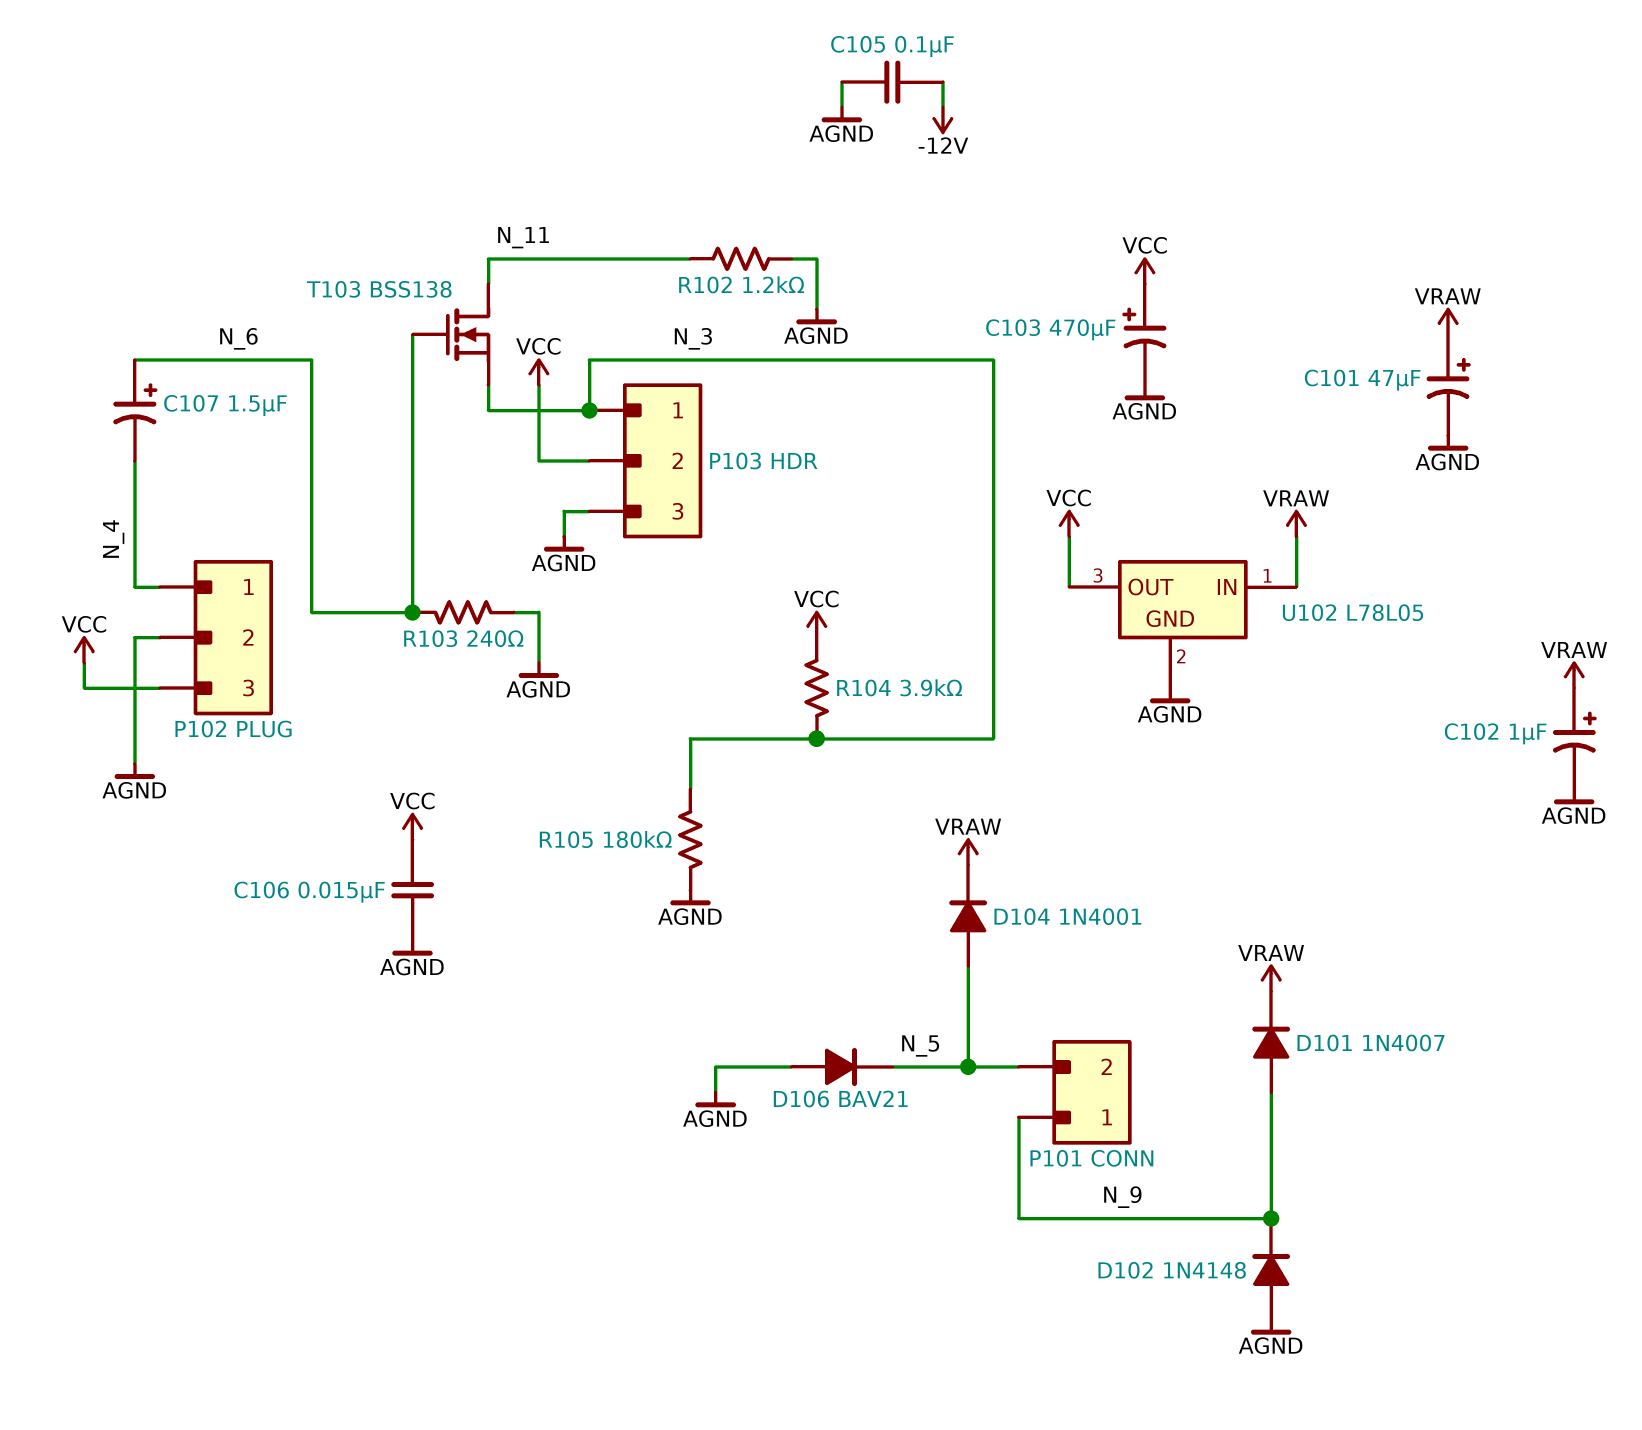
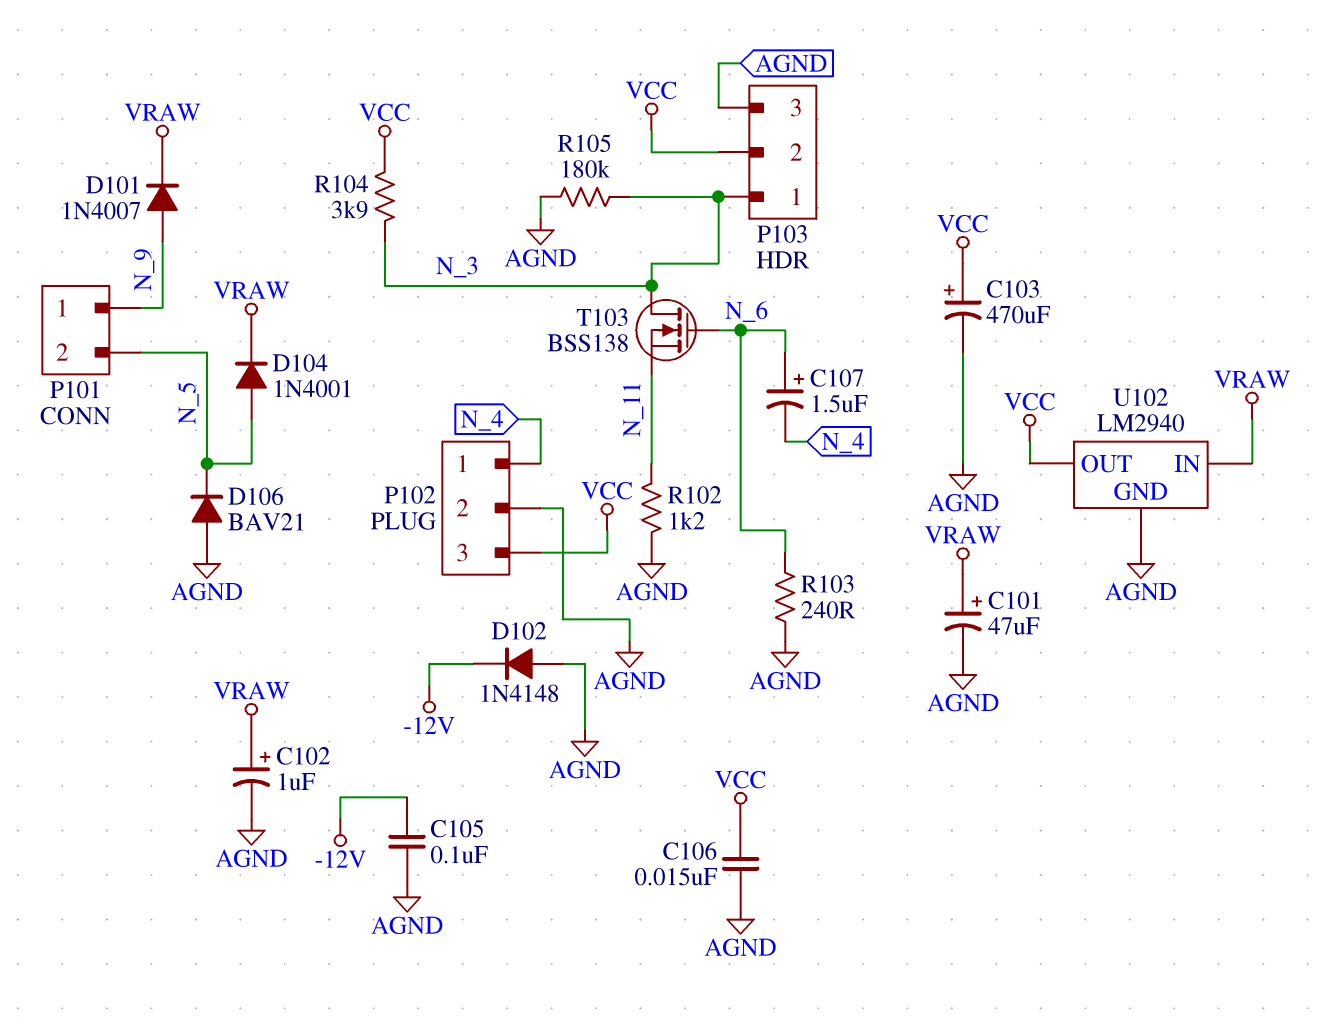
D102: diode 1N4148 (A AGND, K N_9) -> diode 1N4148 (A AGND, K -12V)
T103: NMOS BSS138 (G N_6, D N_11, S N_3) -> NMOS BSS138 (G N_6, D N_3, S N_11)
U102: L78L05 -> LM2940

